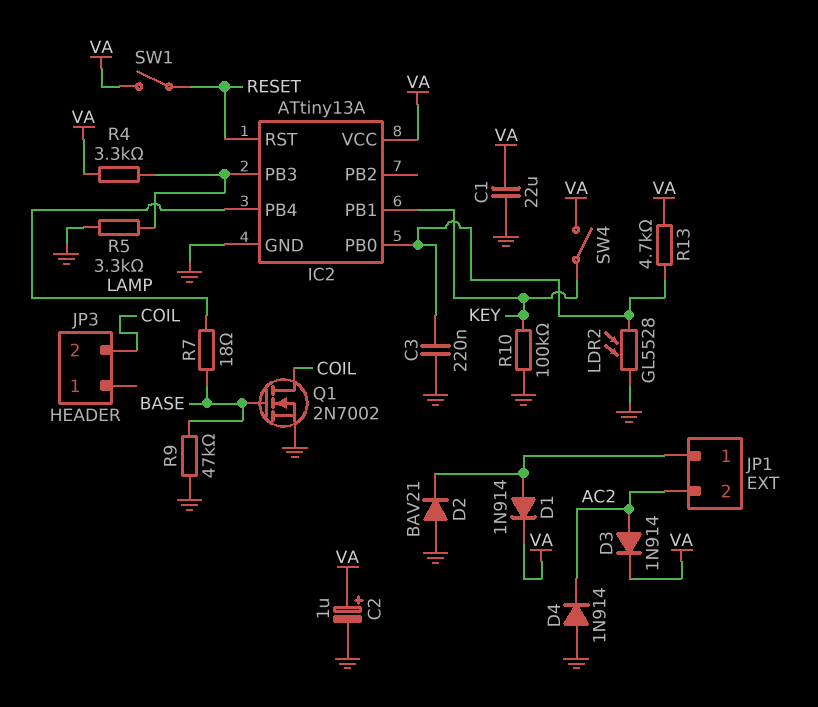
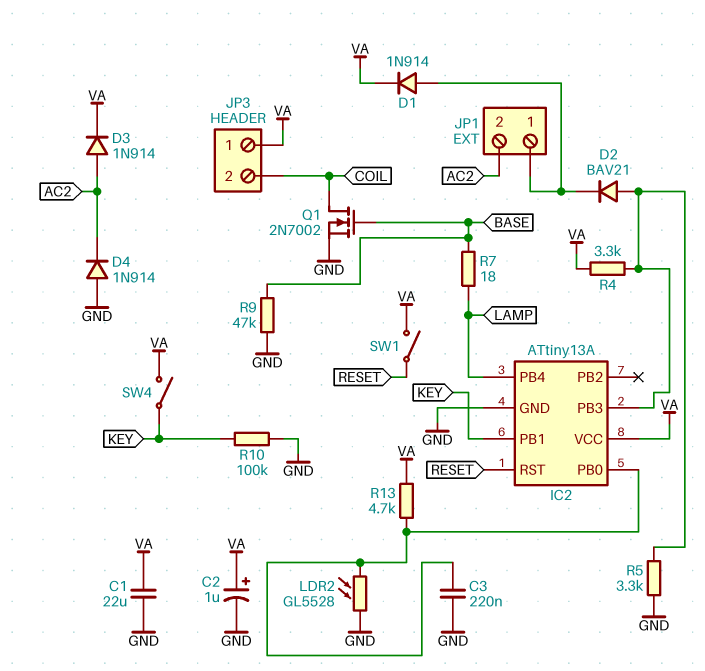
D2: diode BAV21 (A GND, K JP1/1) -> diode BAV21 (A IC2/PB3, K JP1/1)
JP3 pin 1: none -> VA

